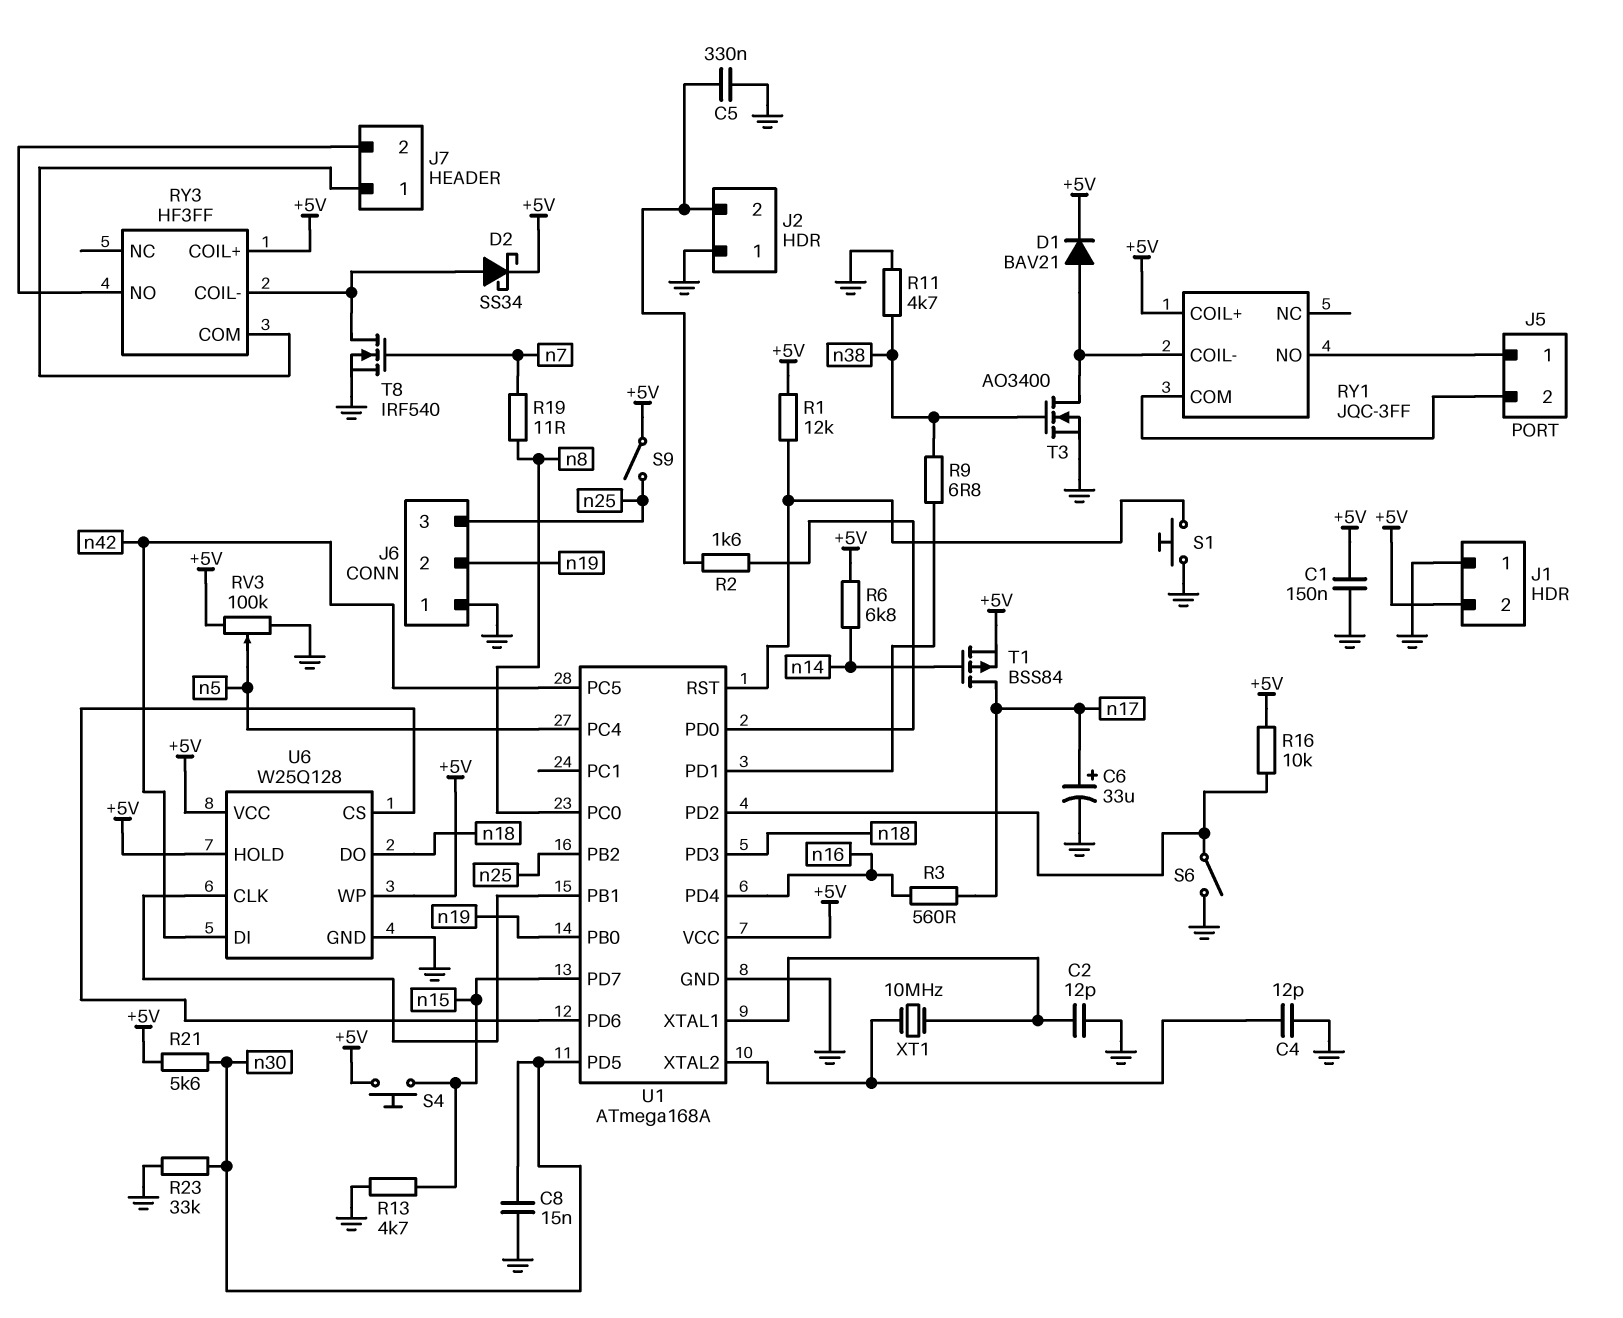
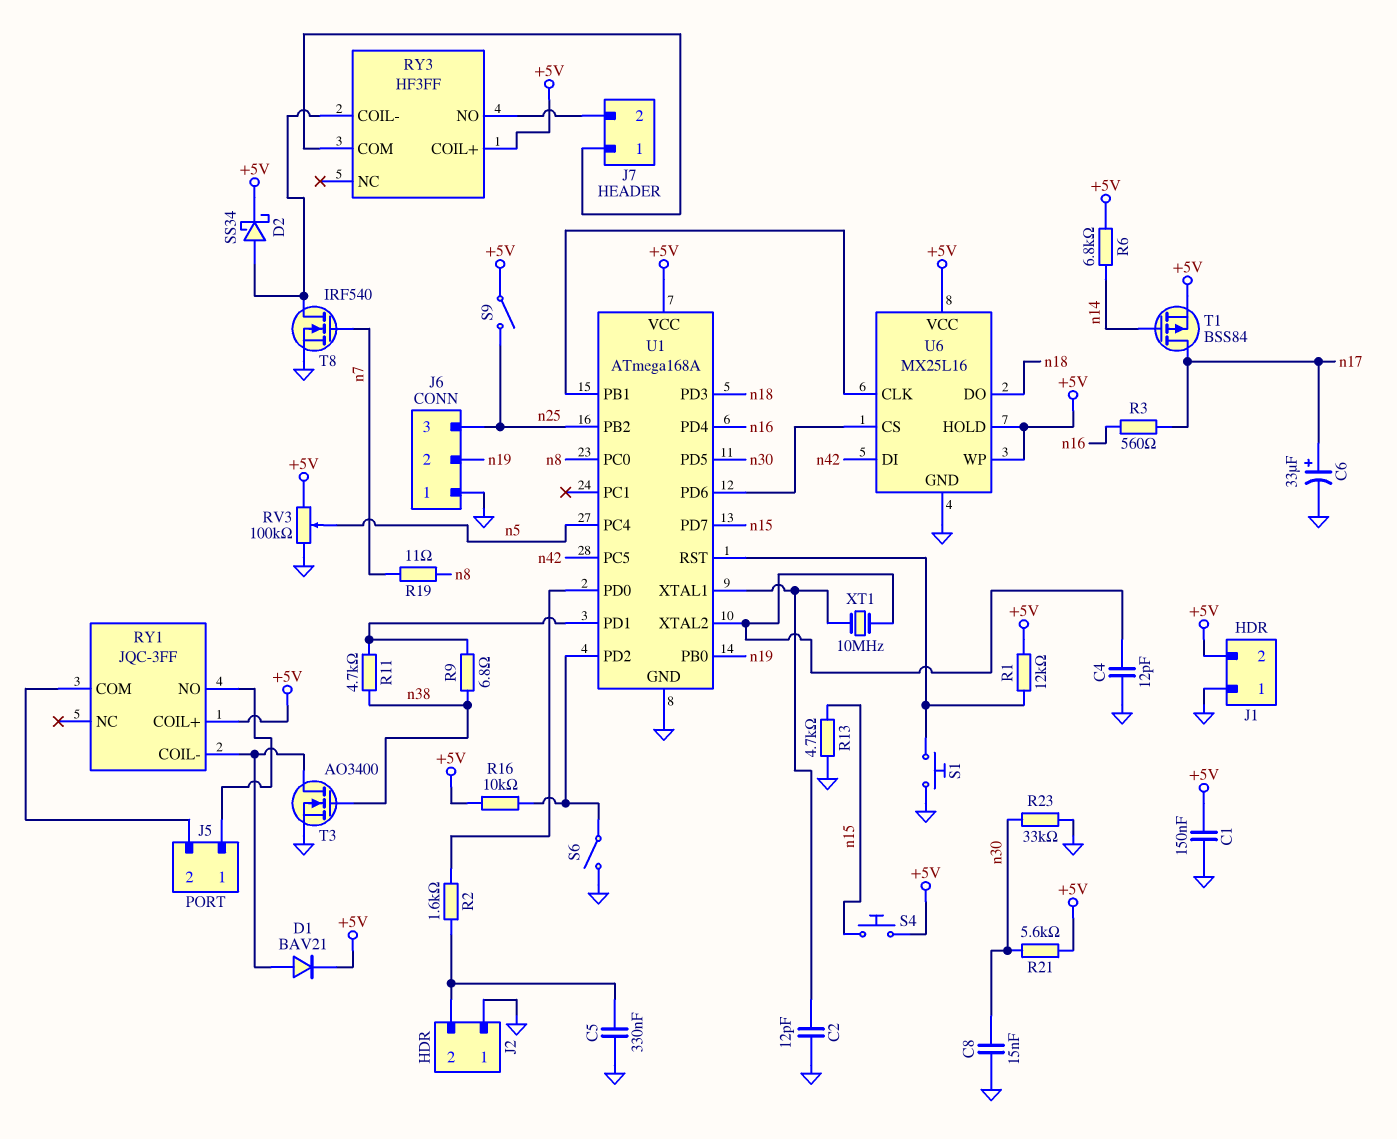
R11: 4.7k (GND, n38) -> 4.7k (U1/PD1, n38)
U6: W25Q128 -> MX25L16

